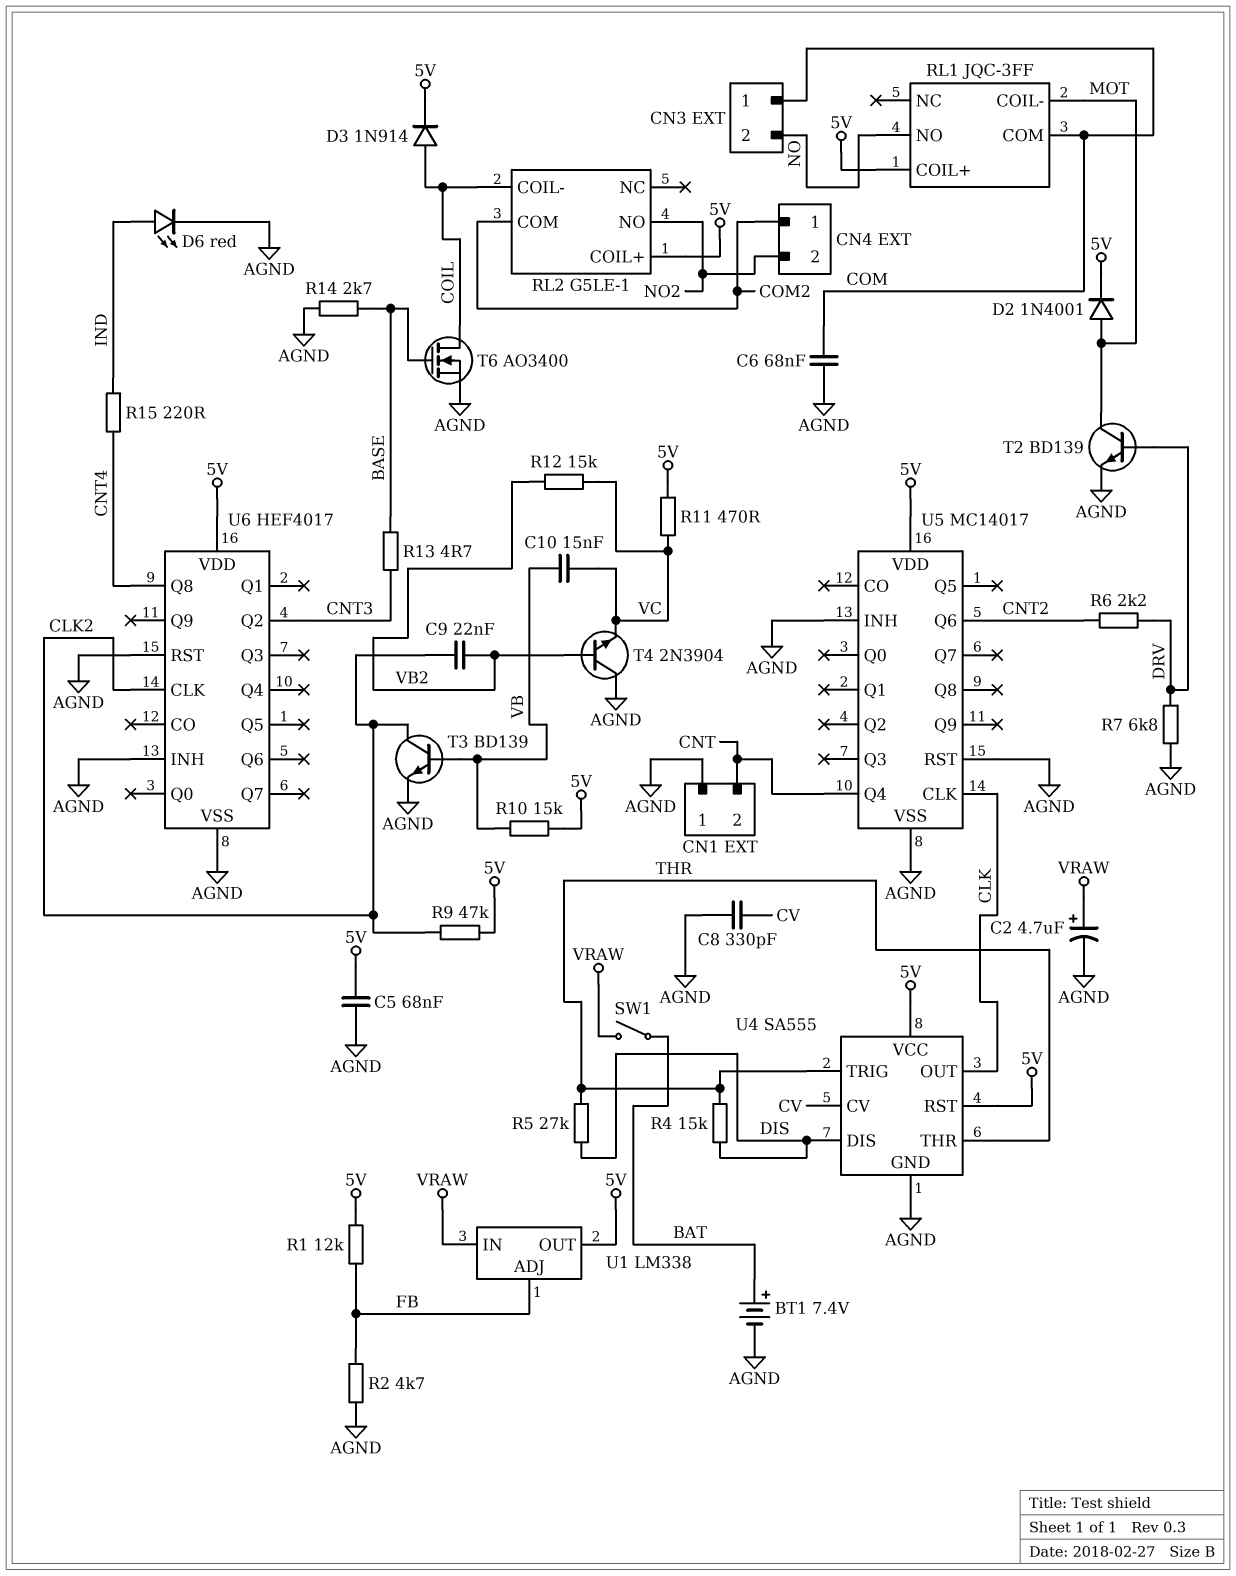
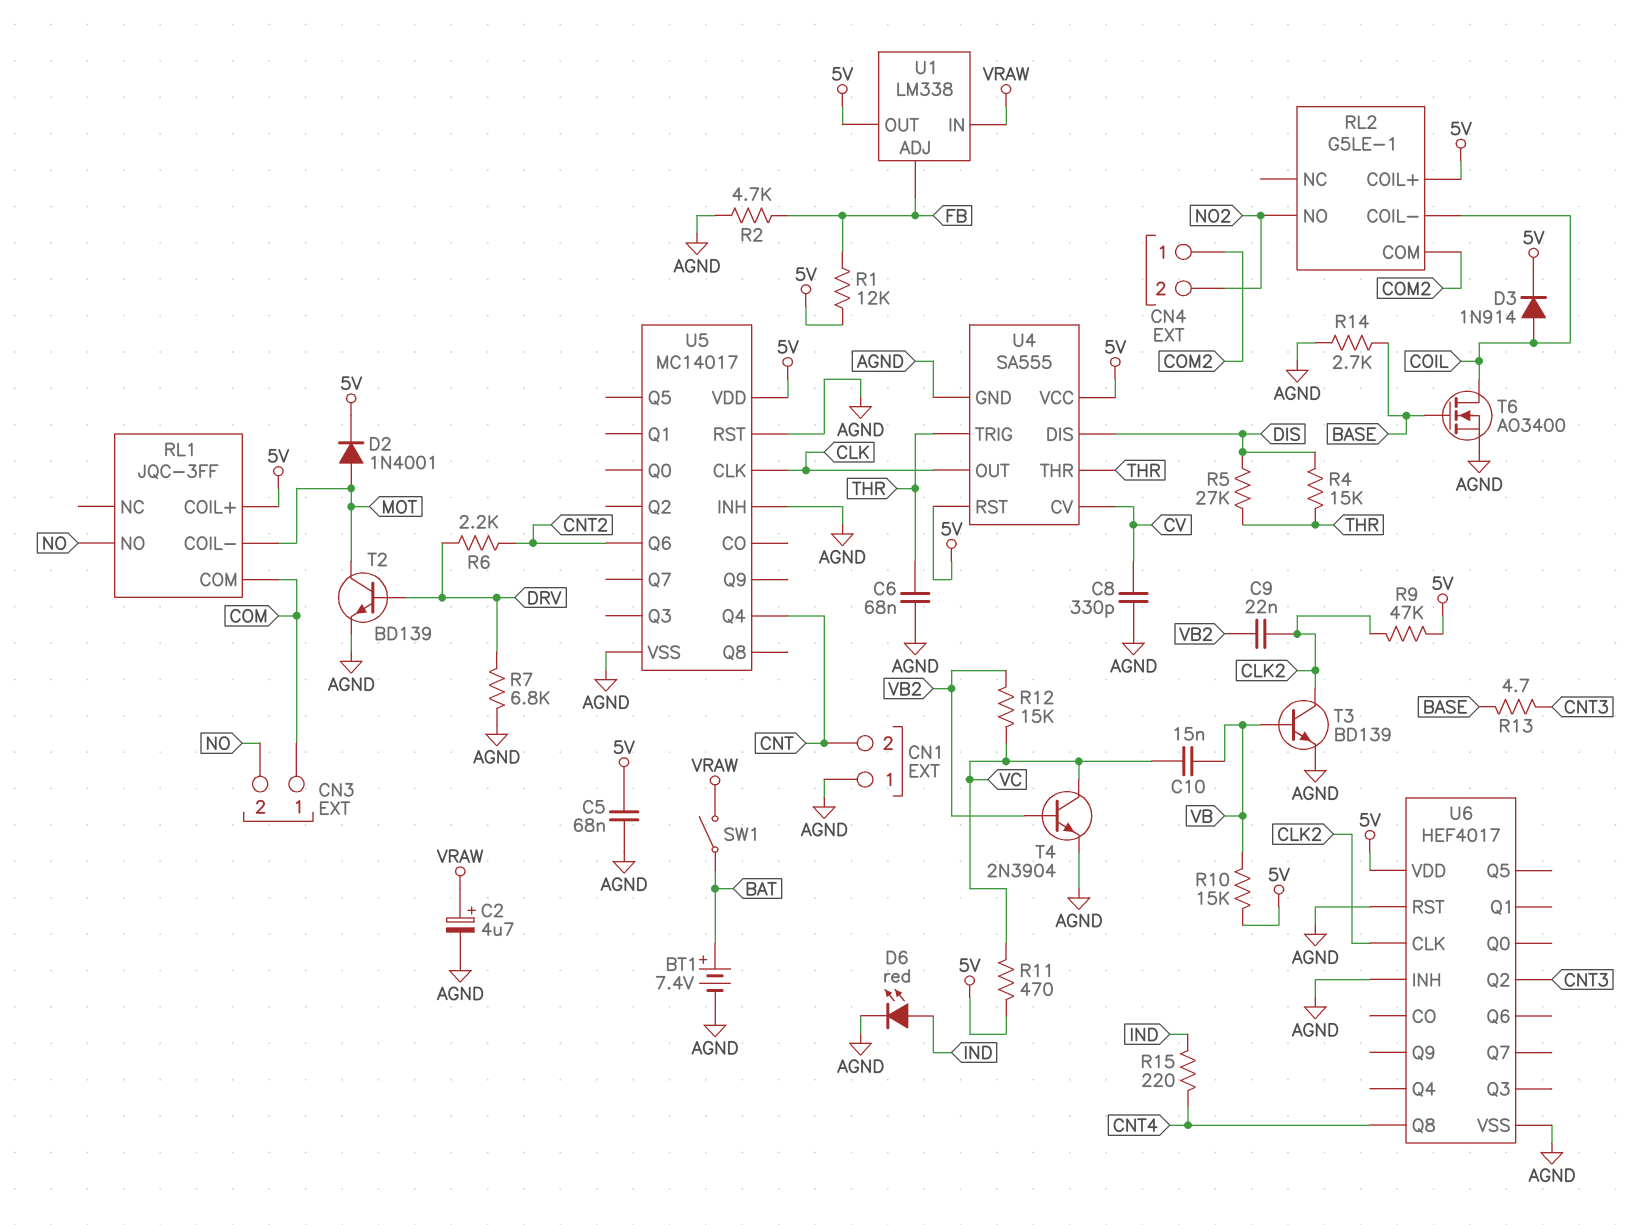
C6: 68nF (AGND, COM) -> 68nF (AGND, THR)
T4: NPN 2N3904 (B VB2, C AGND, E VC) -> NPN 2N3904 (B VB2, C VC, E AGND)

